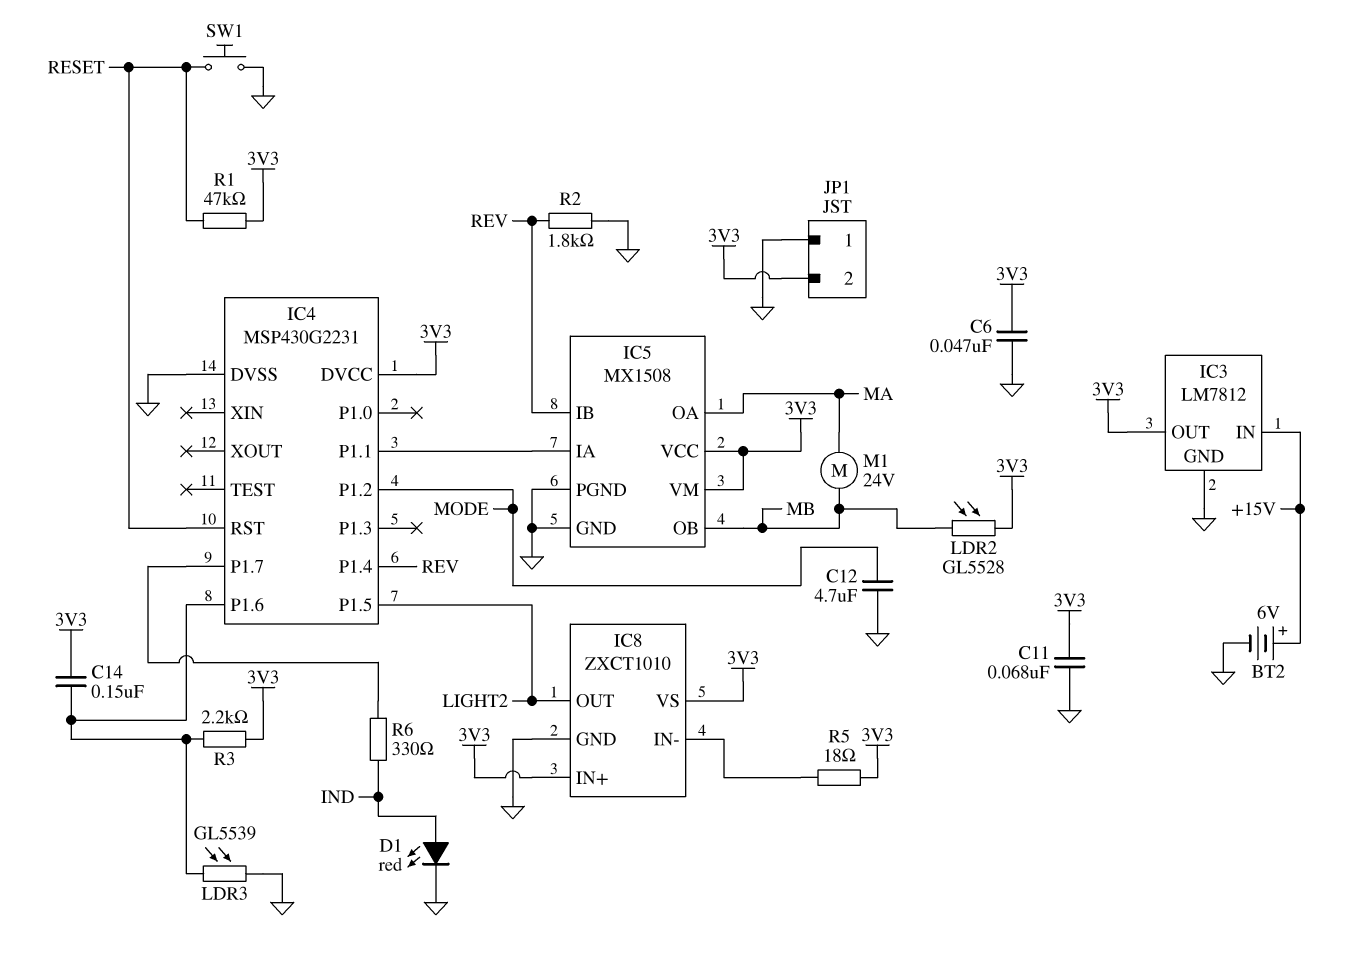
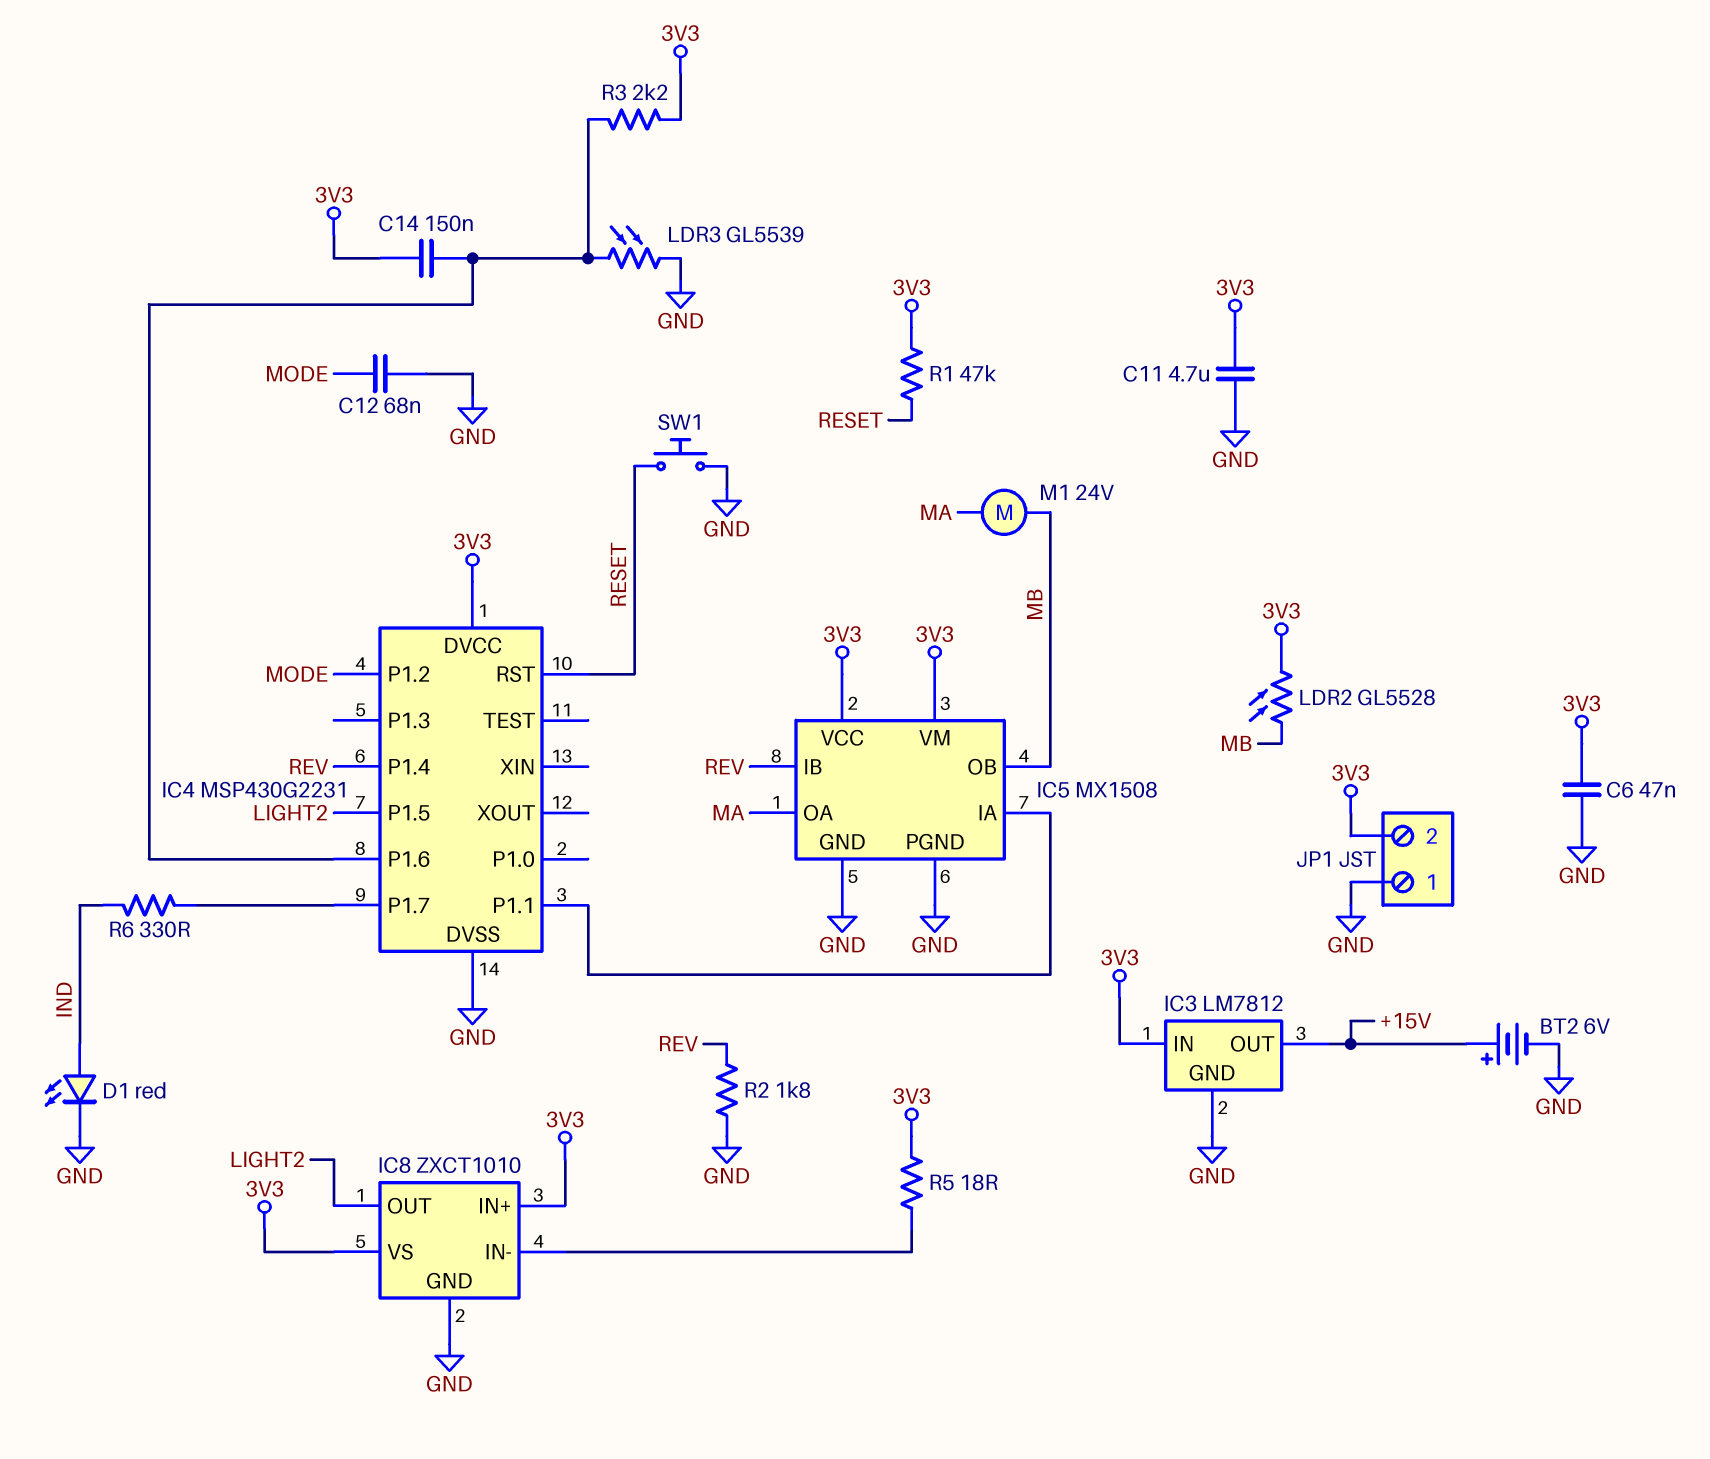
C11: 68nF (3V3, GND) -> 4.7uF (3V3, GND)
C12: 4.7uF (GND, MODE) -> 68nF (GND, MODE)
IC3 pin IN: +15V -> 3V3
IC3 pin OUT: 3V3 -> +15V

